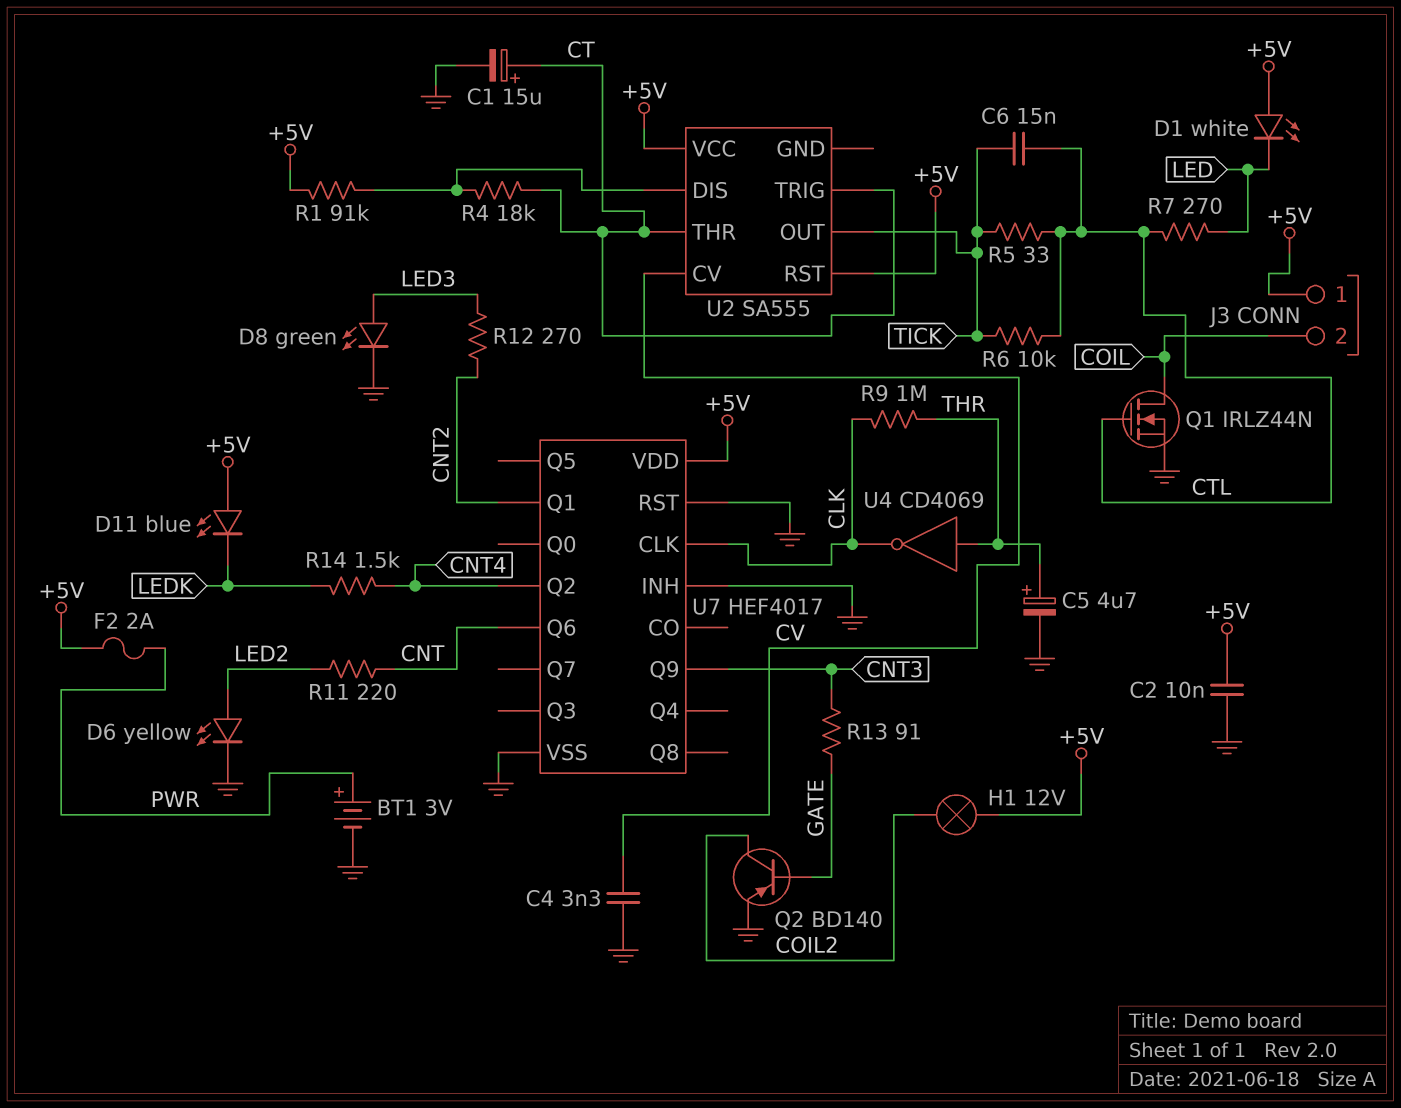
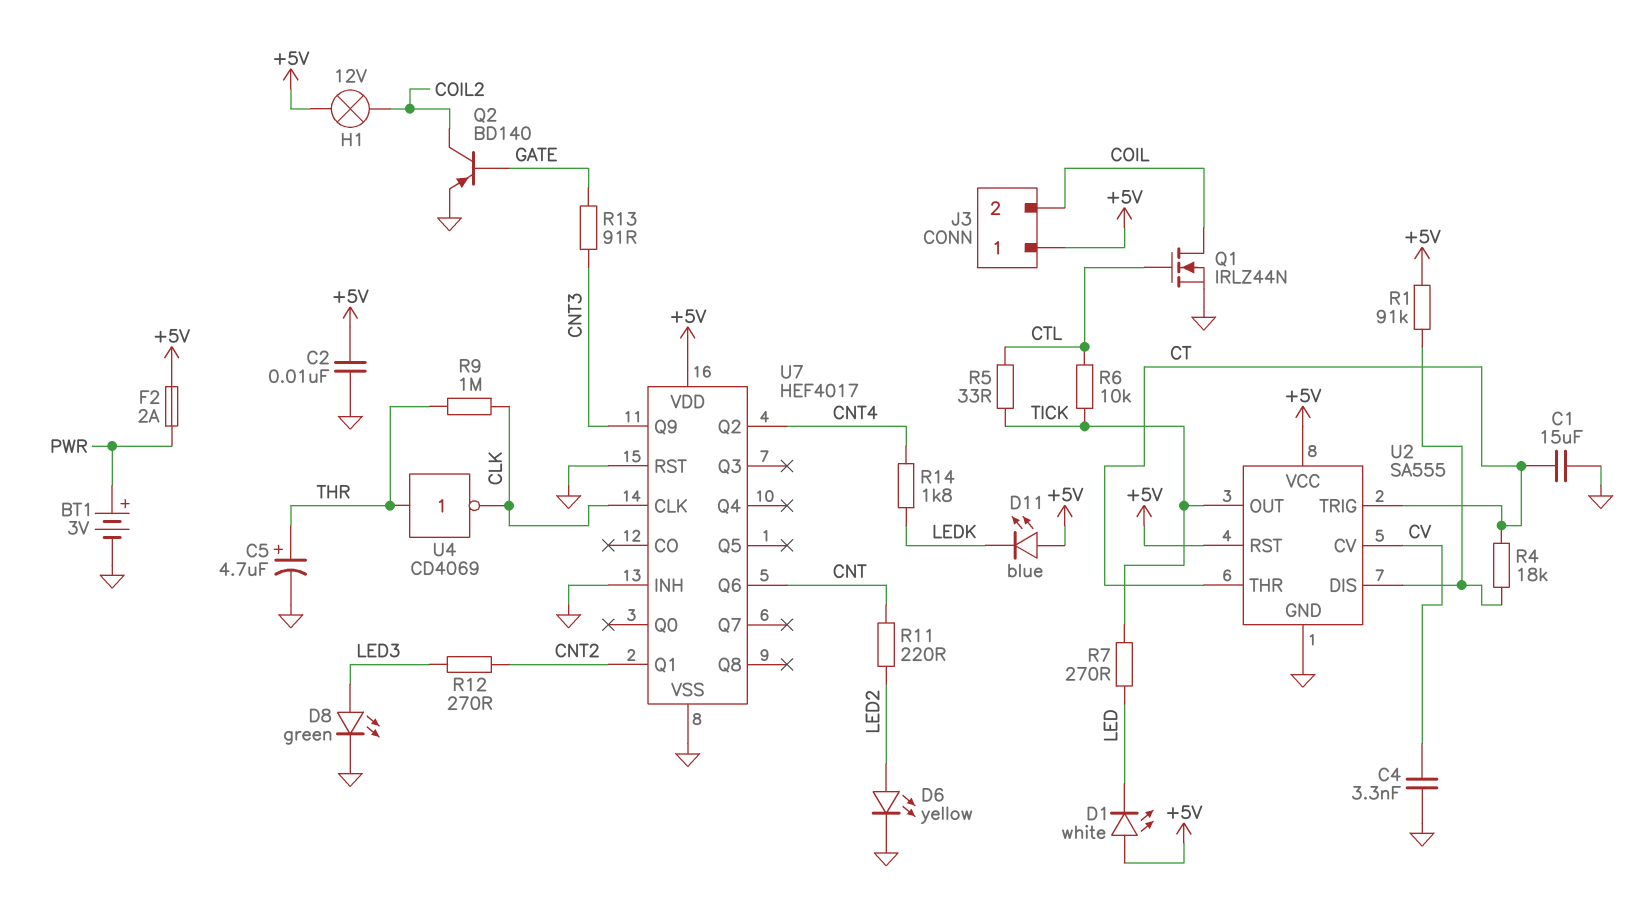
C1: 15uF (plus CT, minus GND) -> 15uF (CT, GND)
C6: 15nF (CTL, TICK) -> none
R7: 270 (CTL, LED) -> 270 (LED, TICK)
R14: 1.5k (CNT4, LEDK) -> 1.8k (CNT4, LEDK)
U2 pin GND: none -> GND

